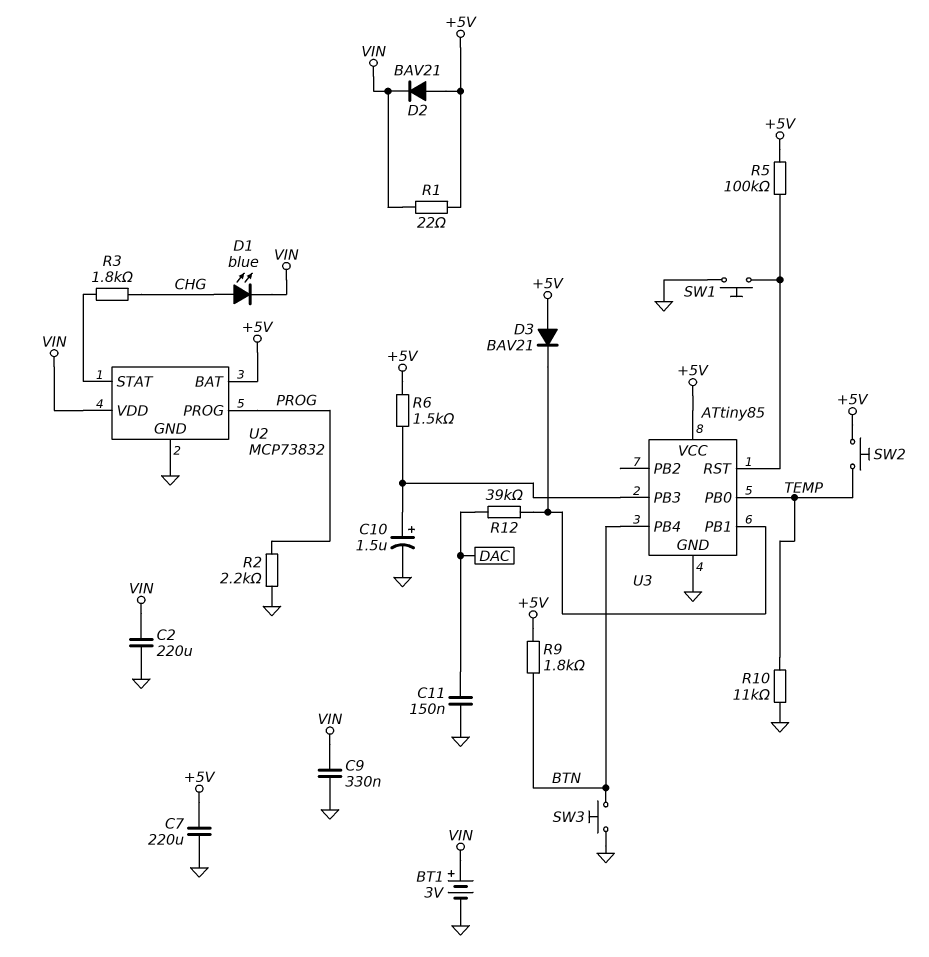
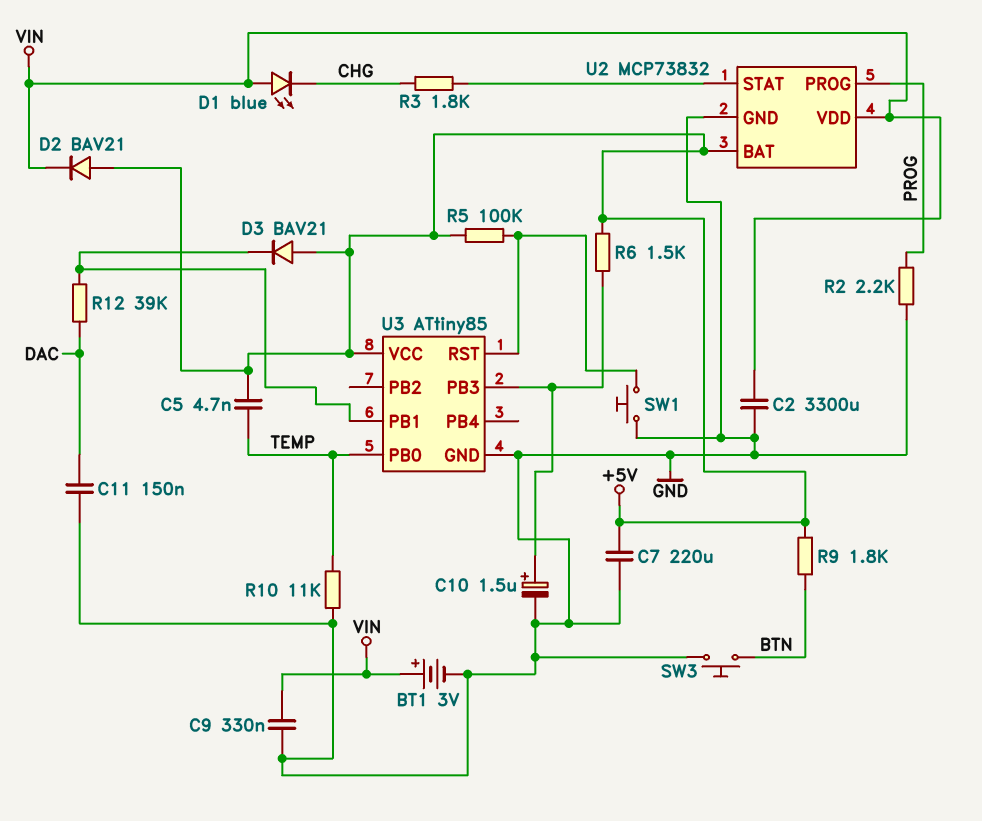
C2: 220uF (GND, VIN) -> 3300uF (GND, VIN)
C5: none -> 4.7nF (+5V, TEMP)
D1: LED blue (A CHG, K VIN) -> LED blue (A VIN, K CHG)
R1: 22 (+5V, VIN) -> none
SW2: button (+5V, TEMP) -> none
U3 pin PB4: BTN -> none

